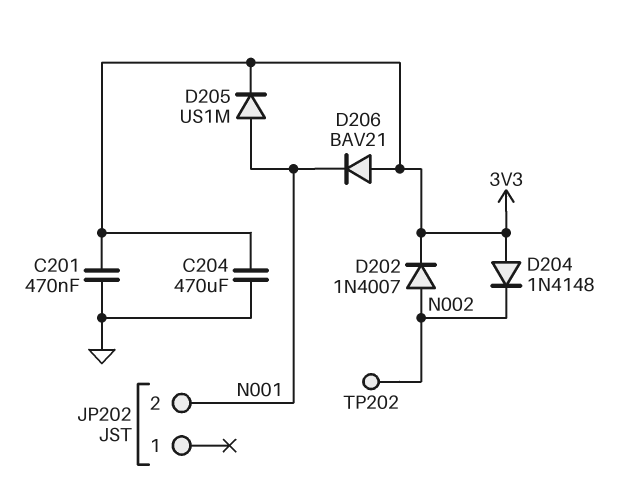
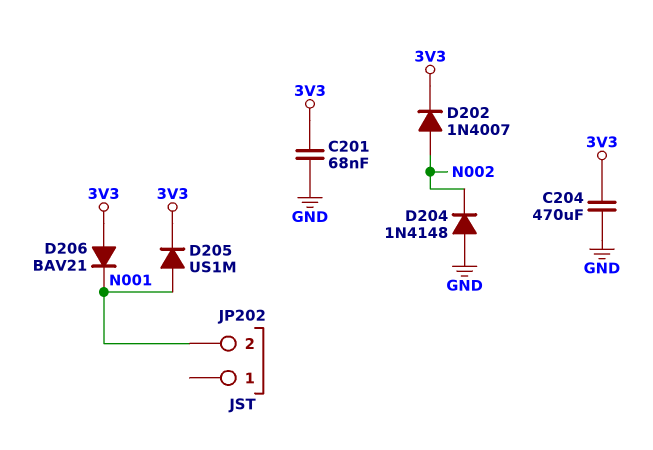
C201: 470nF (3V3, GND) -> 68nF (3V3, GND)
D204: diode 1N4148 (A 3V3, K N002) -> diode 1N4148 (A GND, K N002)
TP202: test point (N002) -> none

